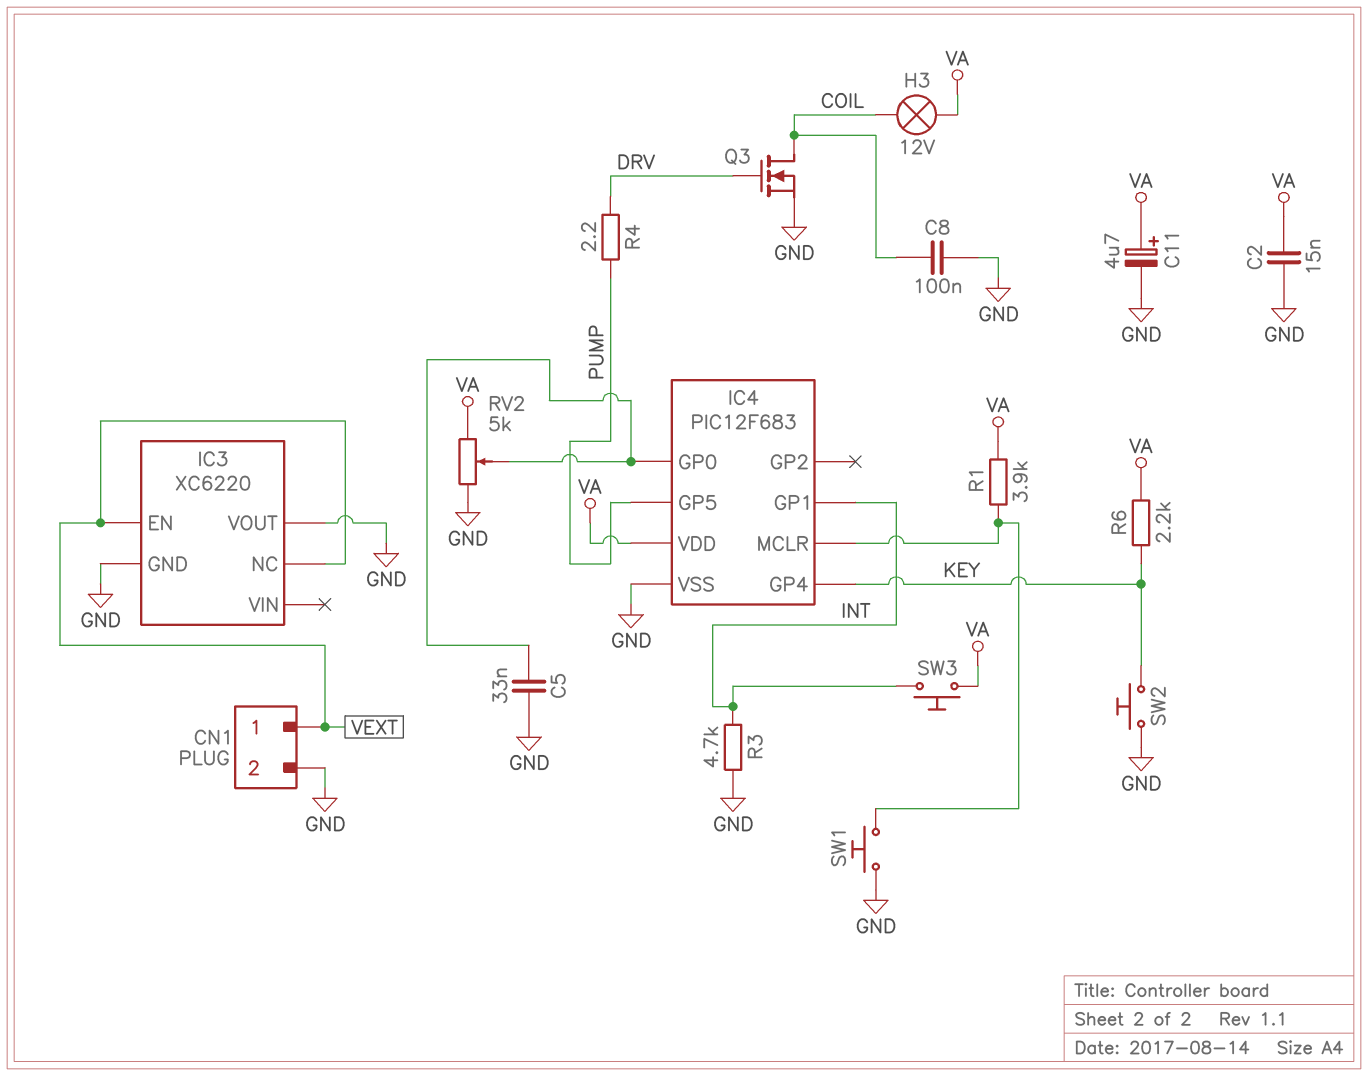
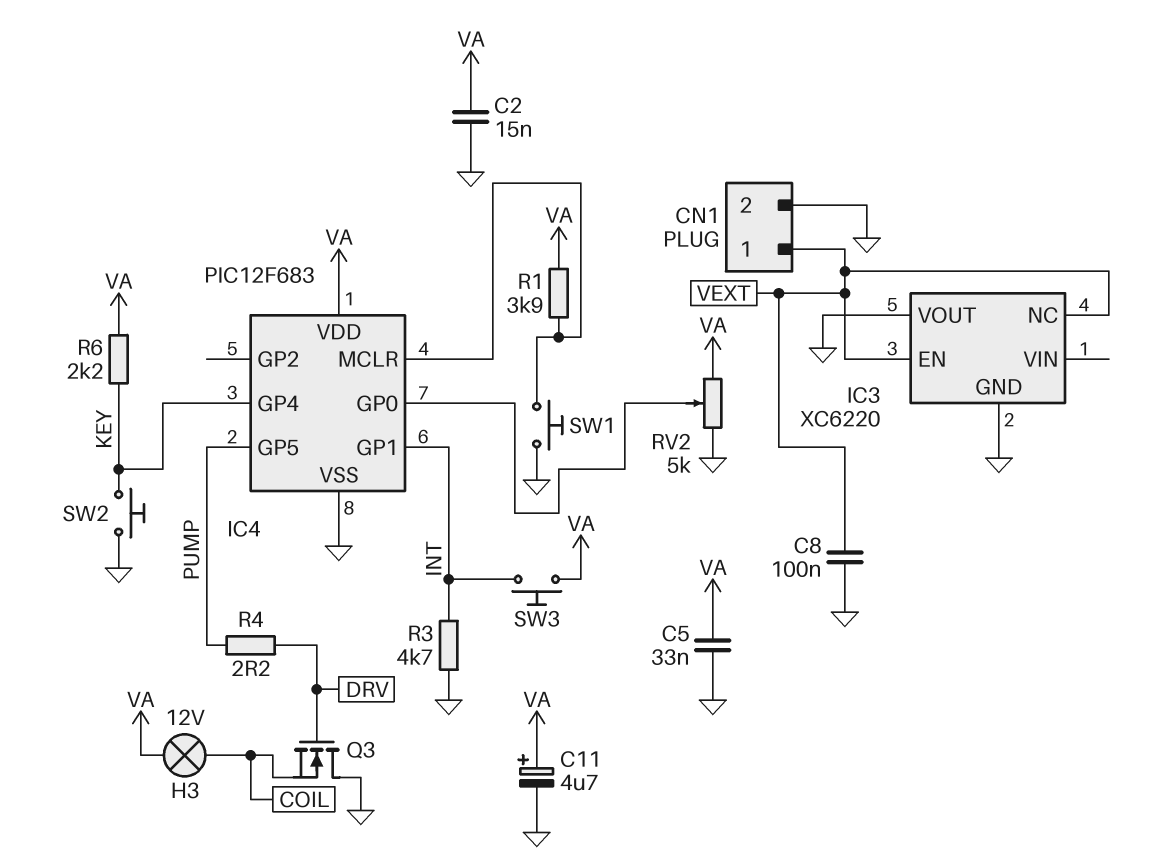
C5: 33nF (GND, IC4/GP0) -> 33nF (GND, VA)
C8: 100nF (COIL, GND) -> 100nF (GND, VEXT)
Q3: NMOS (G DRV, D COIL, S GND) -> NMOS (G DRV, D GND, S COIL)

